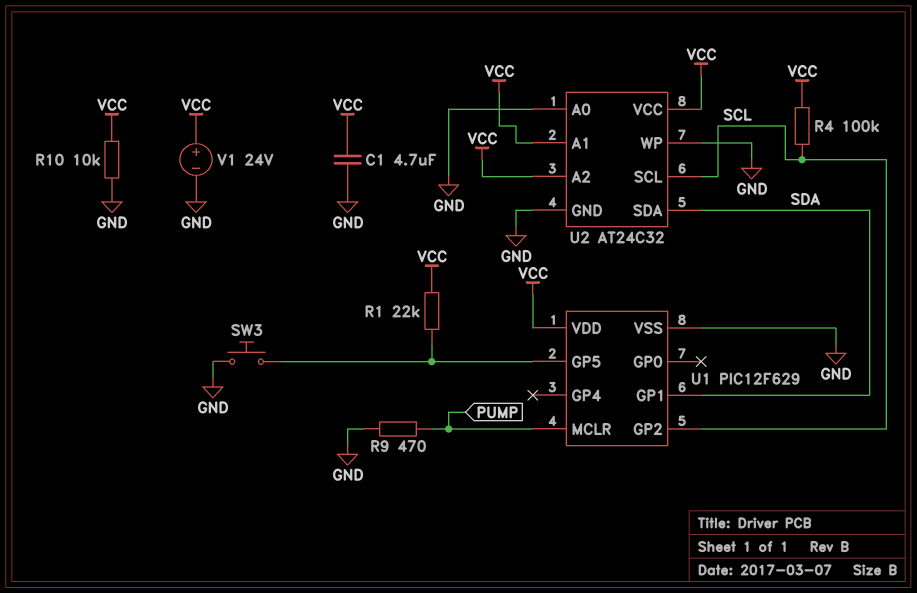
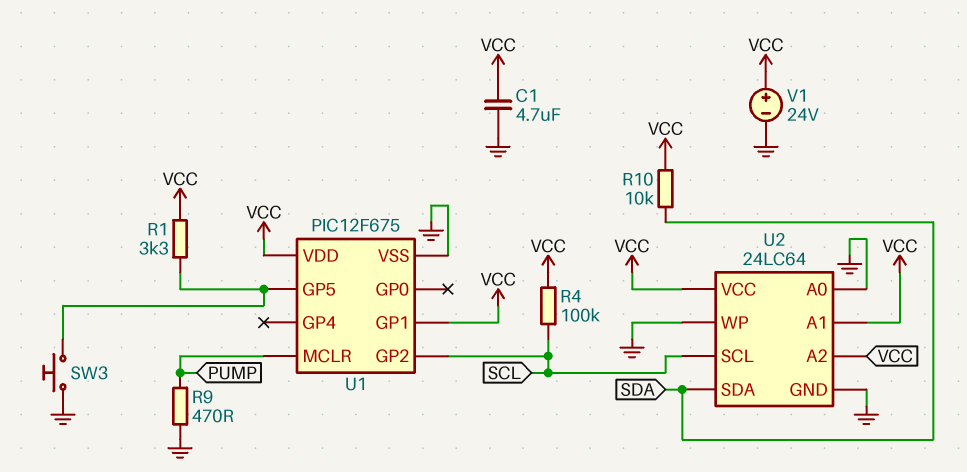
R1: 22k (U1/GP5, VCC) -> 3.3k (U1/GP5, VCC)
R10: 10k (GND, VCC) -> 10k (SDA, VCC)
U1: PIC12F629 -> PIC12F675
U1 pin GP1: SDA -> VCC
U2: AT24C32 -> 24LC64

